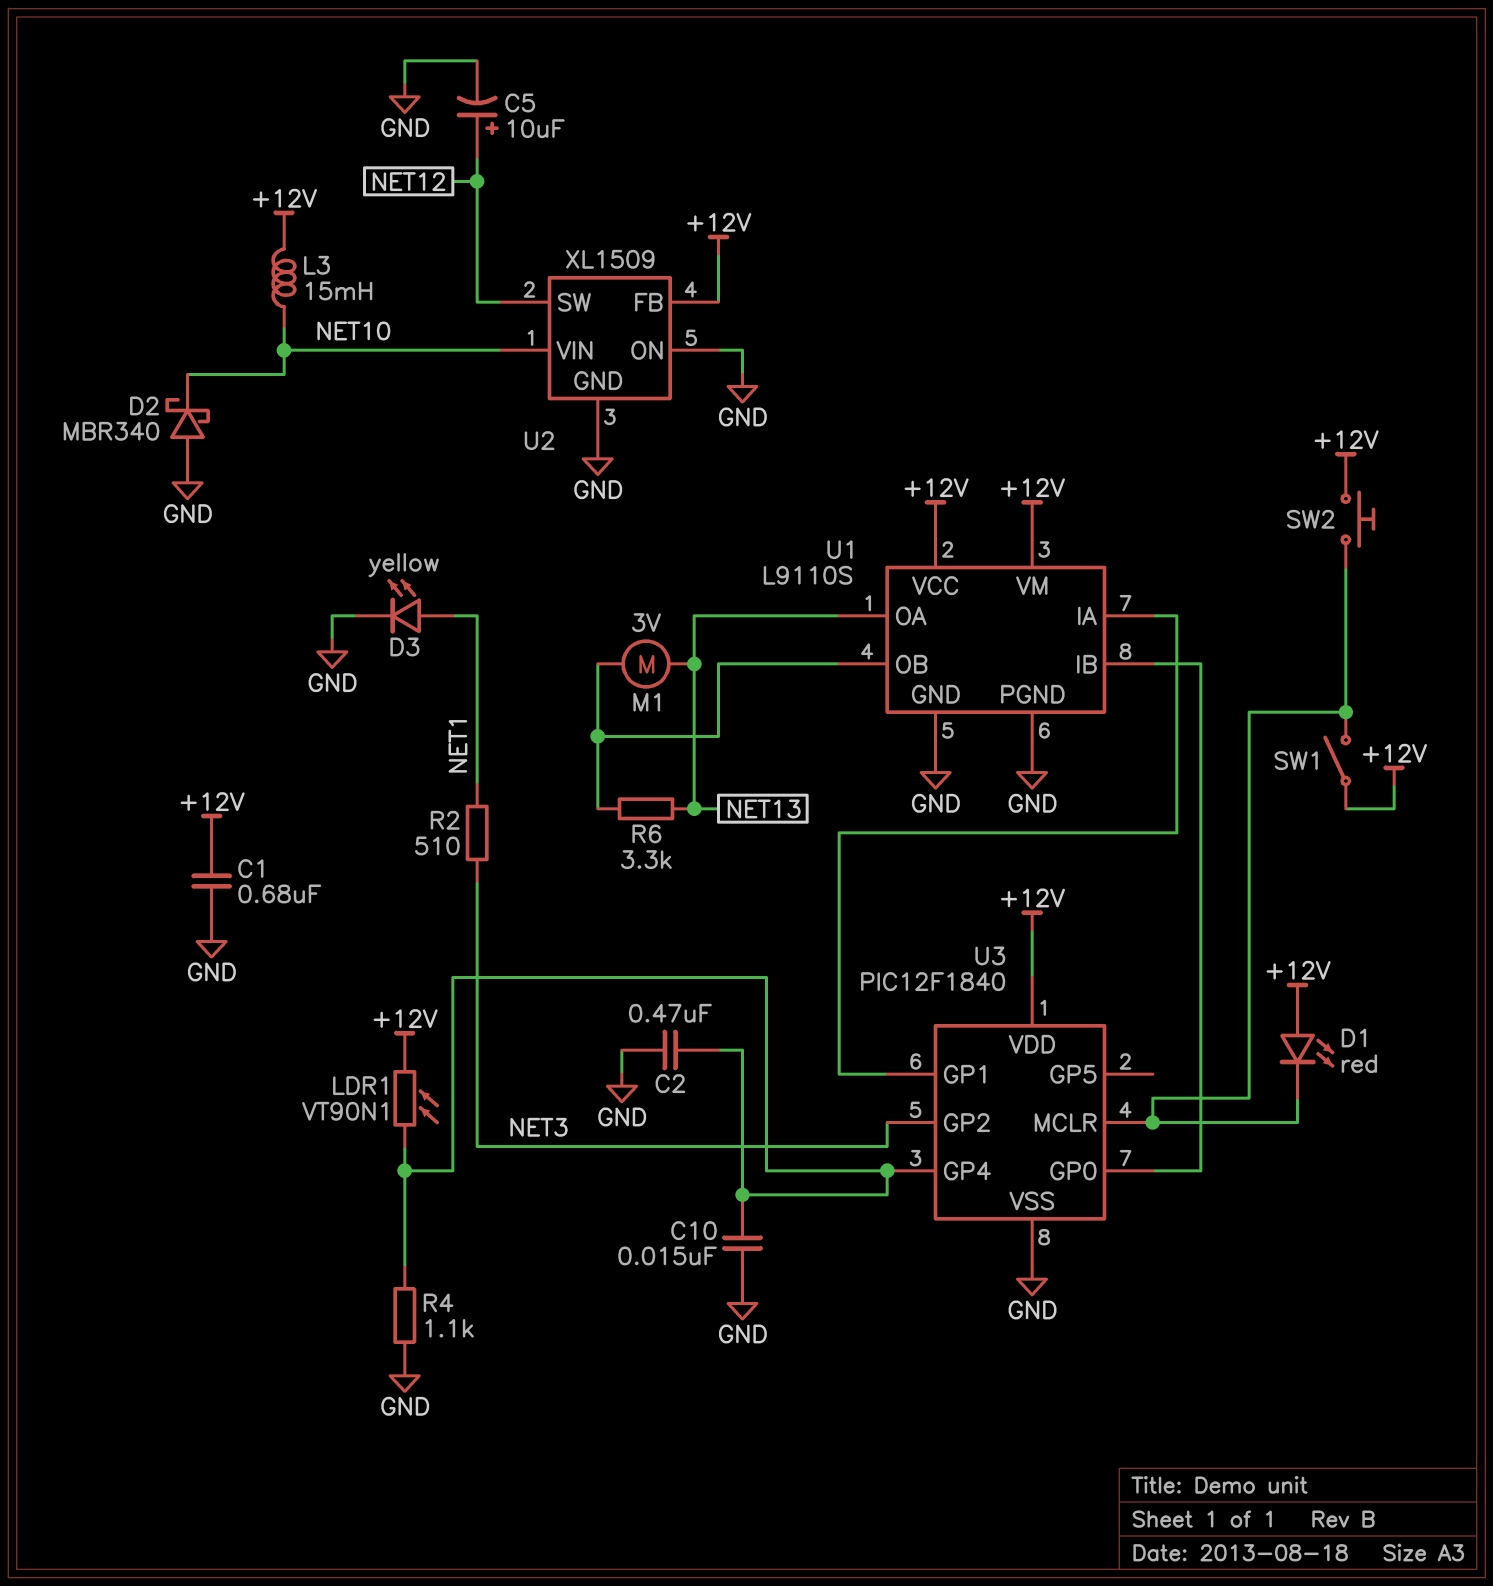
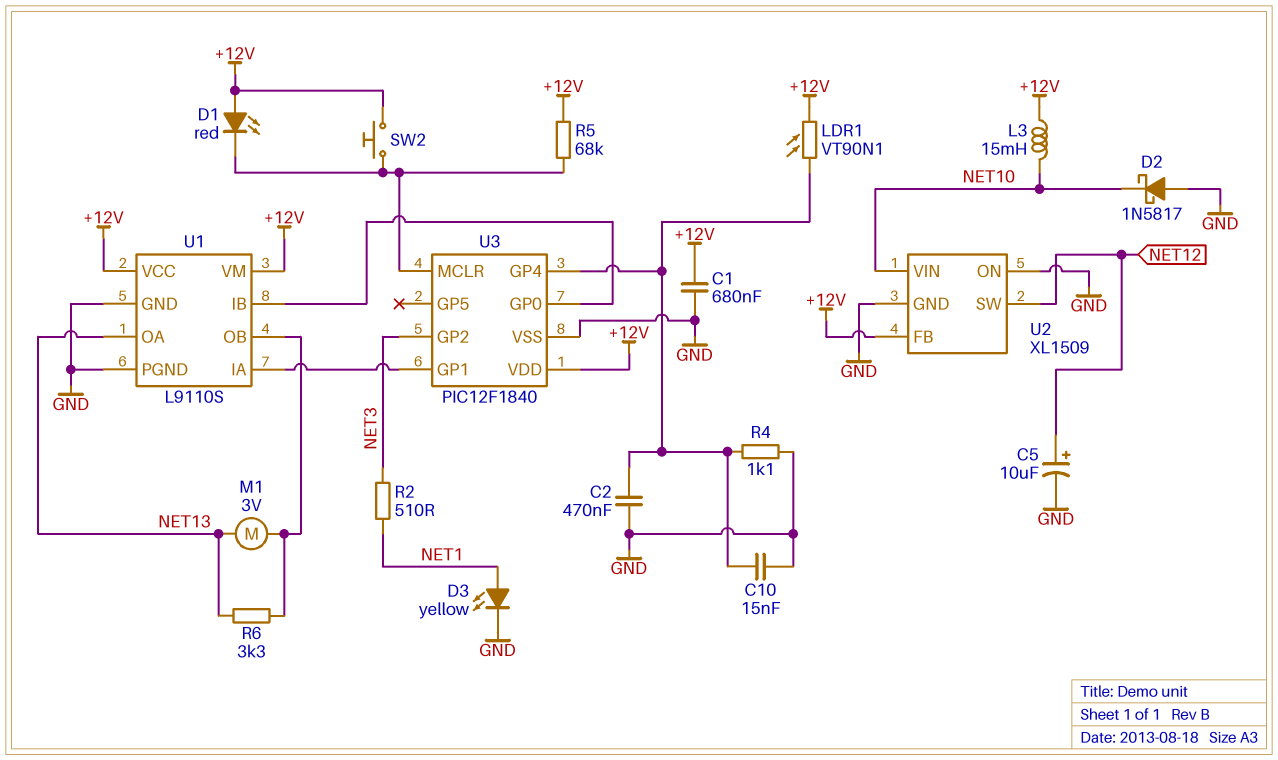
D2: schottky MBR340 (A GND, K NET10) -> schottky 1N5817 (A GND, K NET10)
R5: none -> 68k (+12V, U3/MCLR)
SW1: switch (+12V, U3/MCLR) -> none

